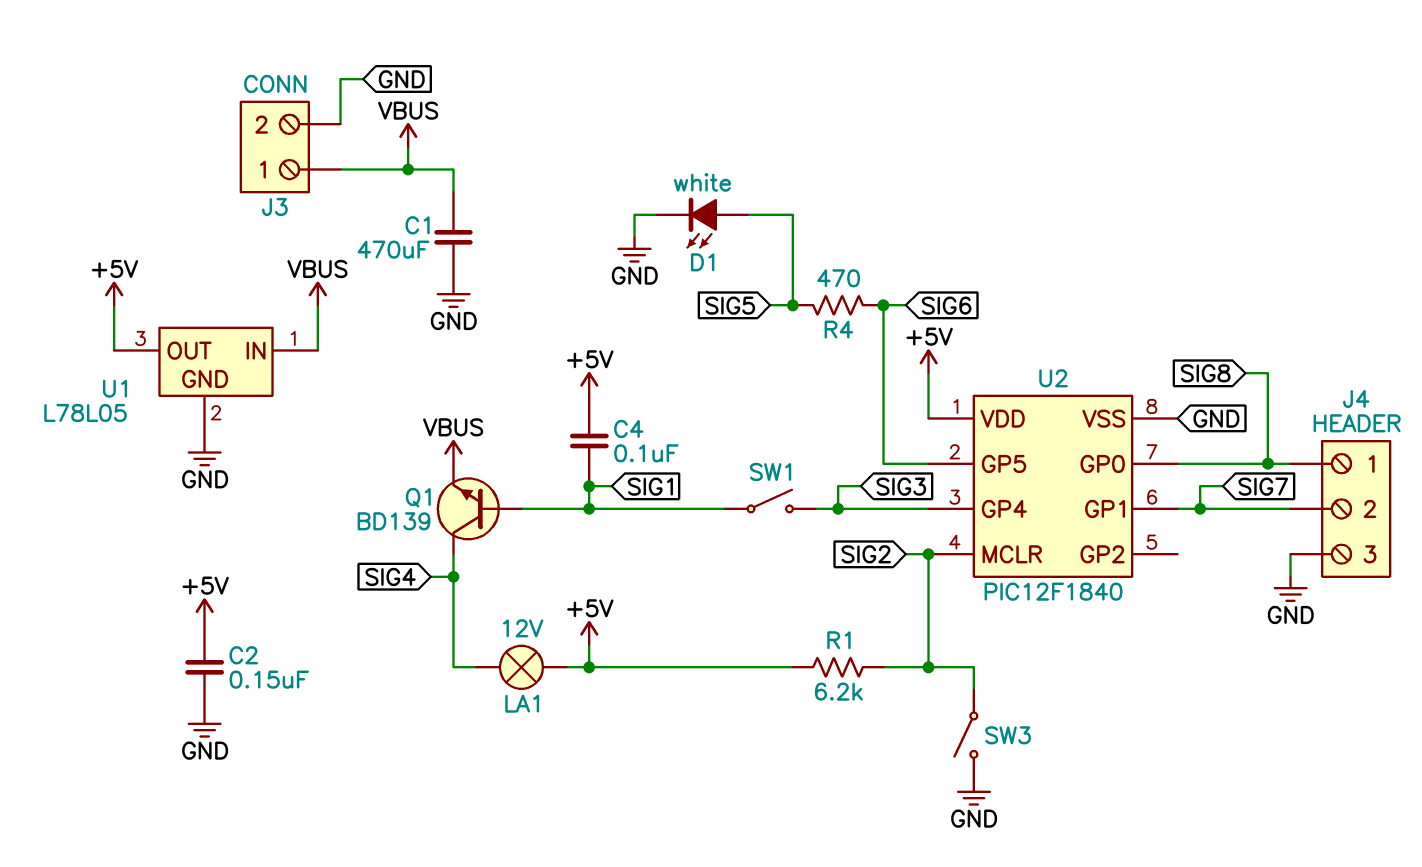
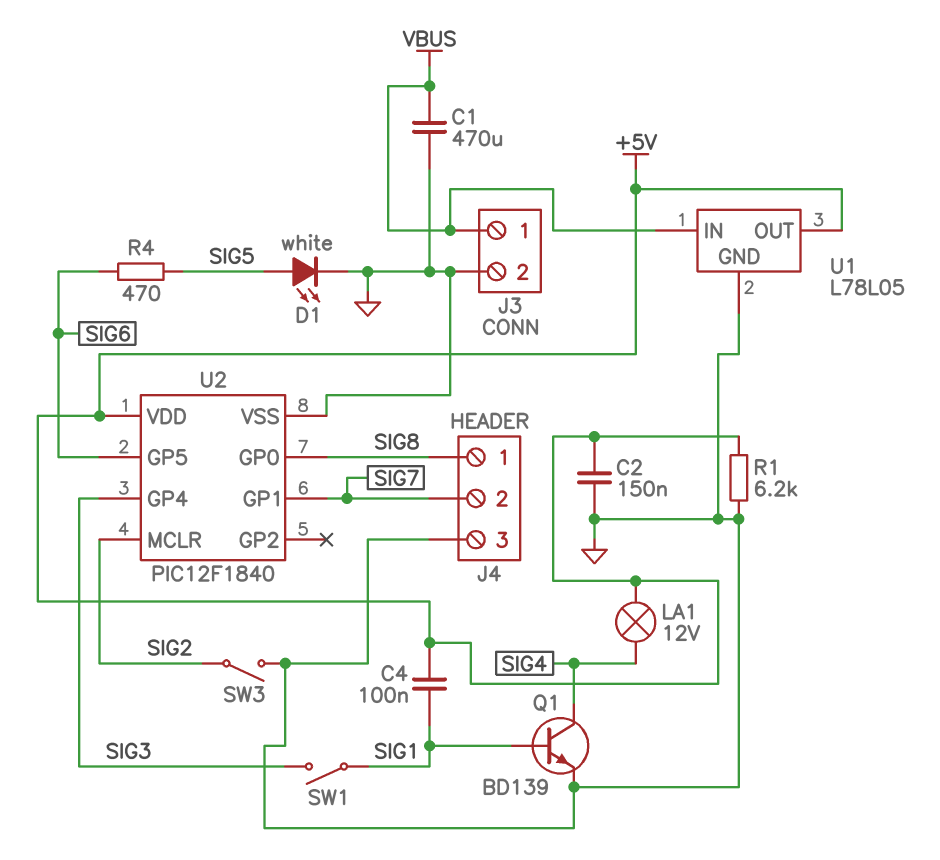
Q1: NPN BD139 (B SIG1, C SIG4, E VBUS) -> NPN BD139 (B SIG1, C SIG4, E GND)
R1: 6.2k (+5V, SIG2) -> 6.2k (+5V, GND)

